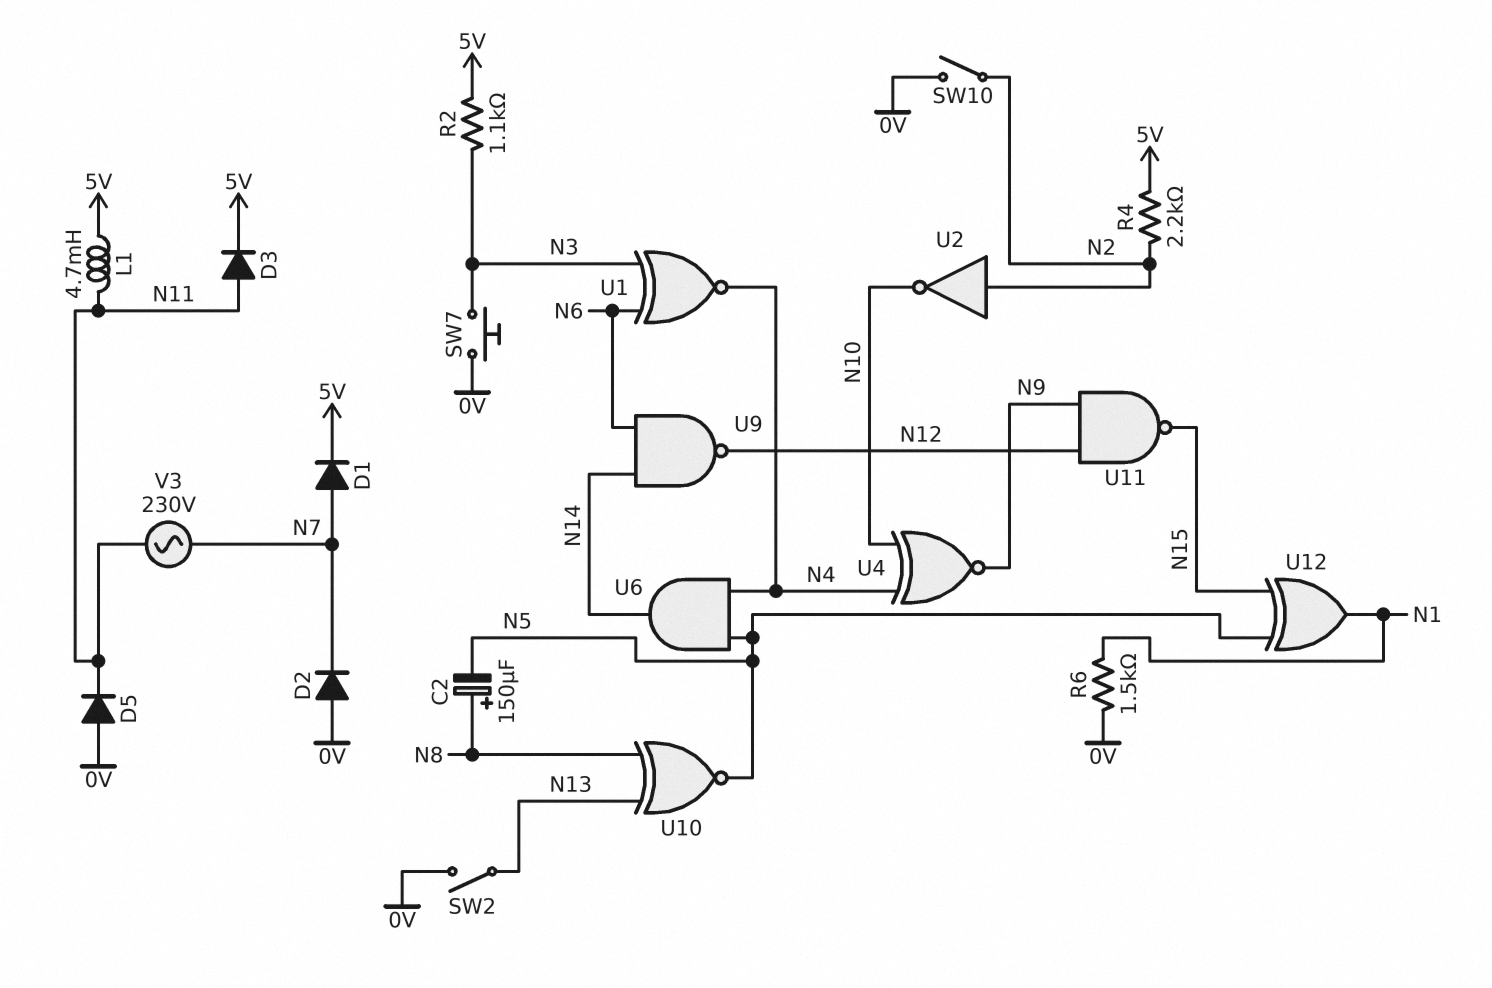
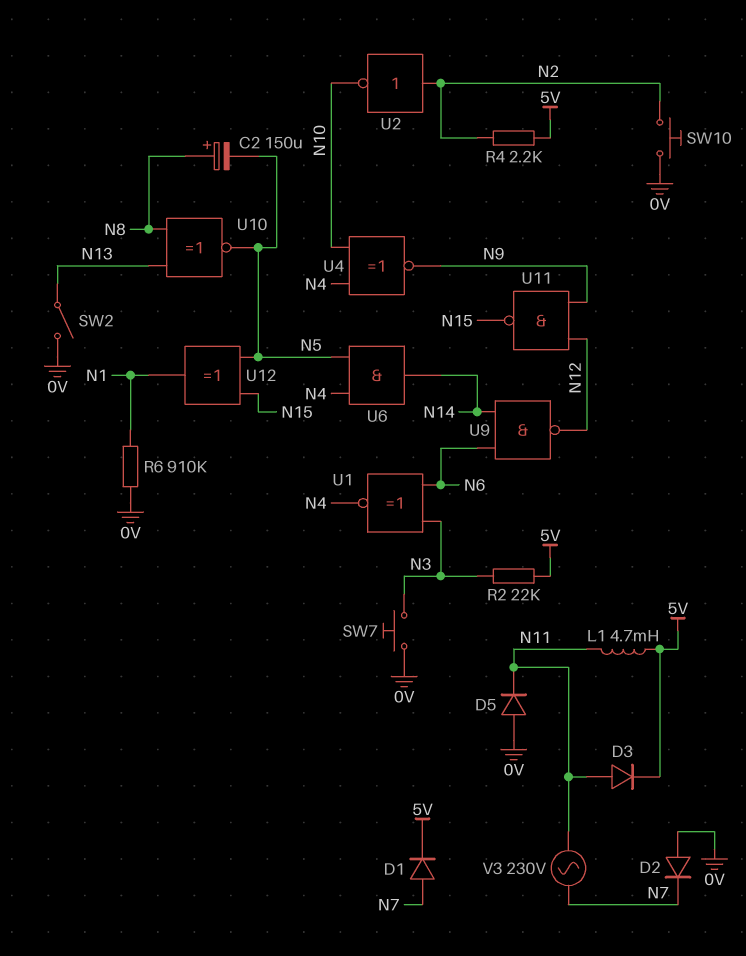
R2: 1.1k (5V, N3) -> 22k (5V, N3)
R6: 1.5k (0V, N1) -> 910k (0V, N1)
SW10: switch (0V, N2) -> button (0V, N2)

